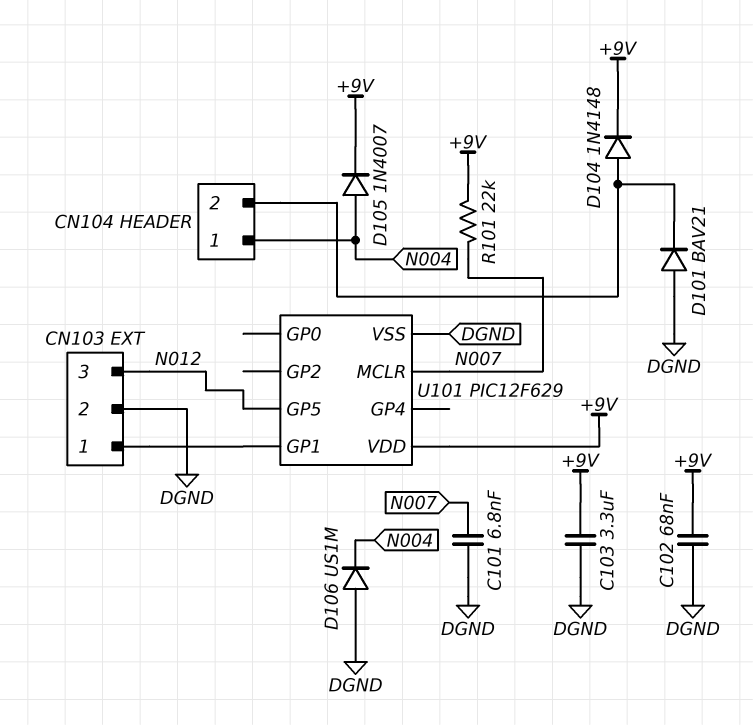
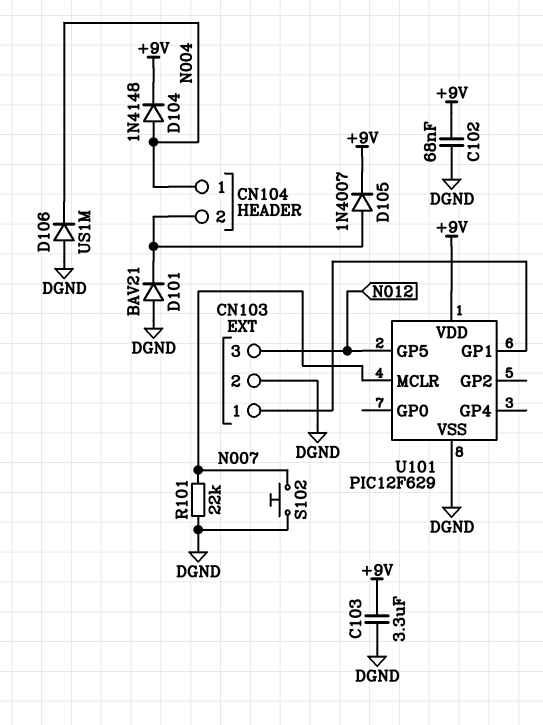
C101: 6.8nF (DGND, N007) -> none
D104: diode 1N4148 (A CN104/2, K +9V) -> diode 1N4148 (A N004, K +9V)
D105: diode 1N4007 (A N004, K +9V) -> diode 1N4007 (A CN104/2, K +9V)
R101: 22k (+9V, N007) -> 22k (DGND, N007)
S102: none -> button (DGND, N007)

